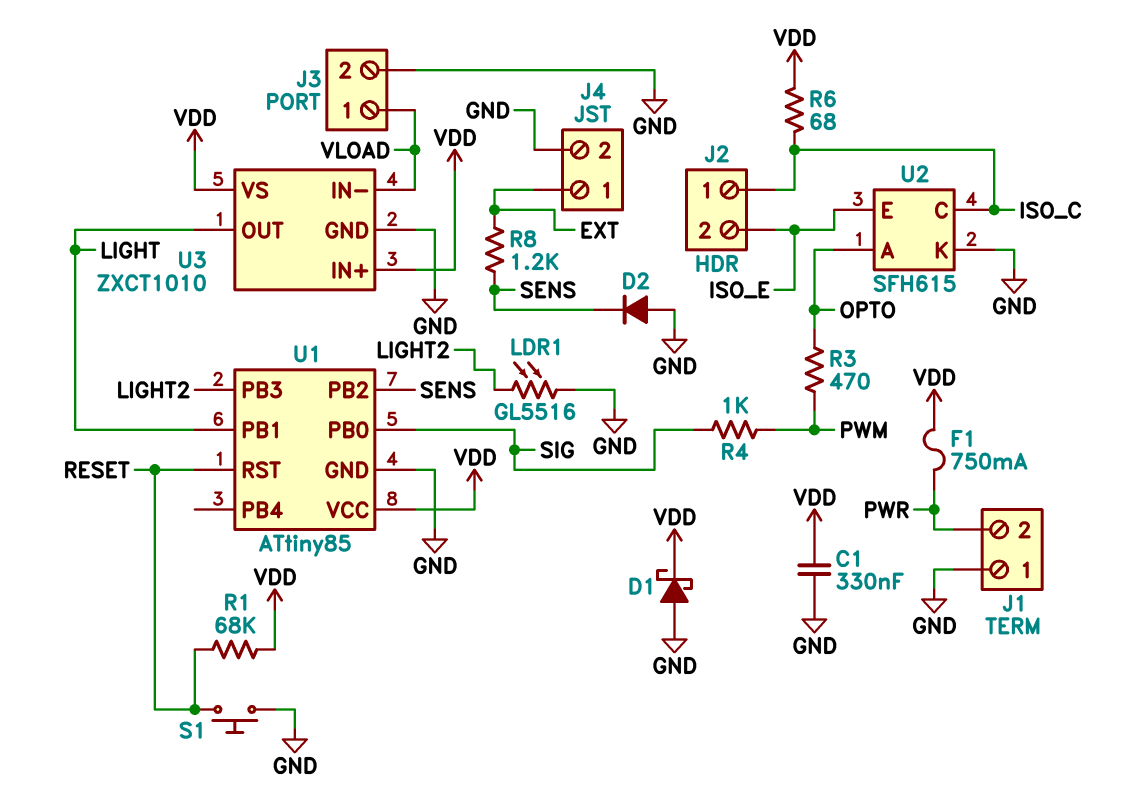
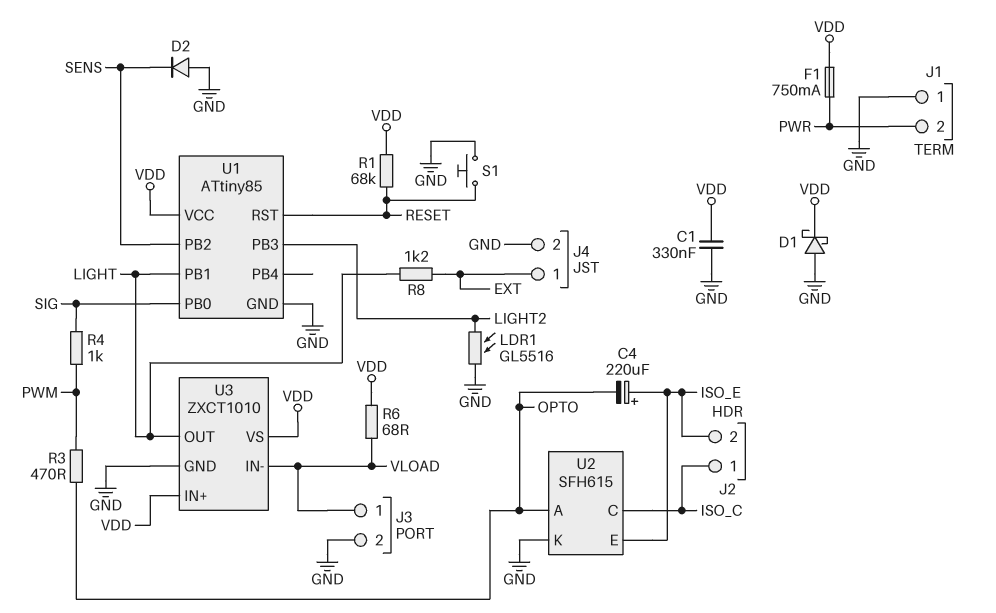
C4: none -> 220uF (plus ISO_E, minus OPTO)
R6: 68 (ISO_C, VDD) -> 68 (VDD, VLOAD)
R8: 1.2k (EXT, SENS) -> 1.2k (EXT, LIGHT)

